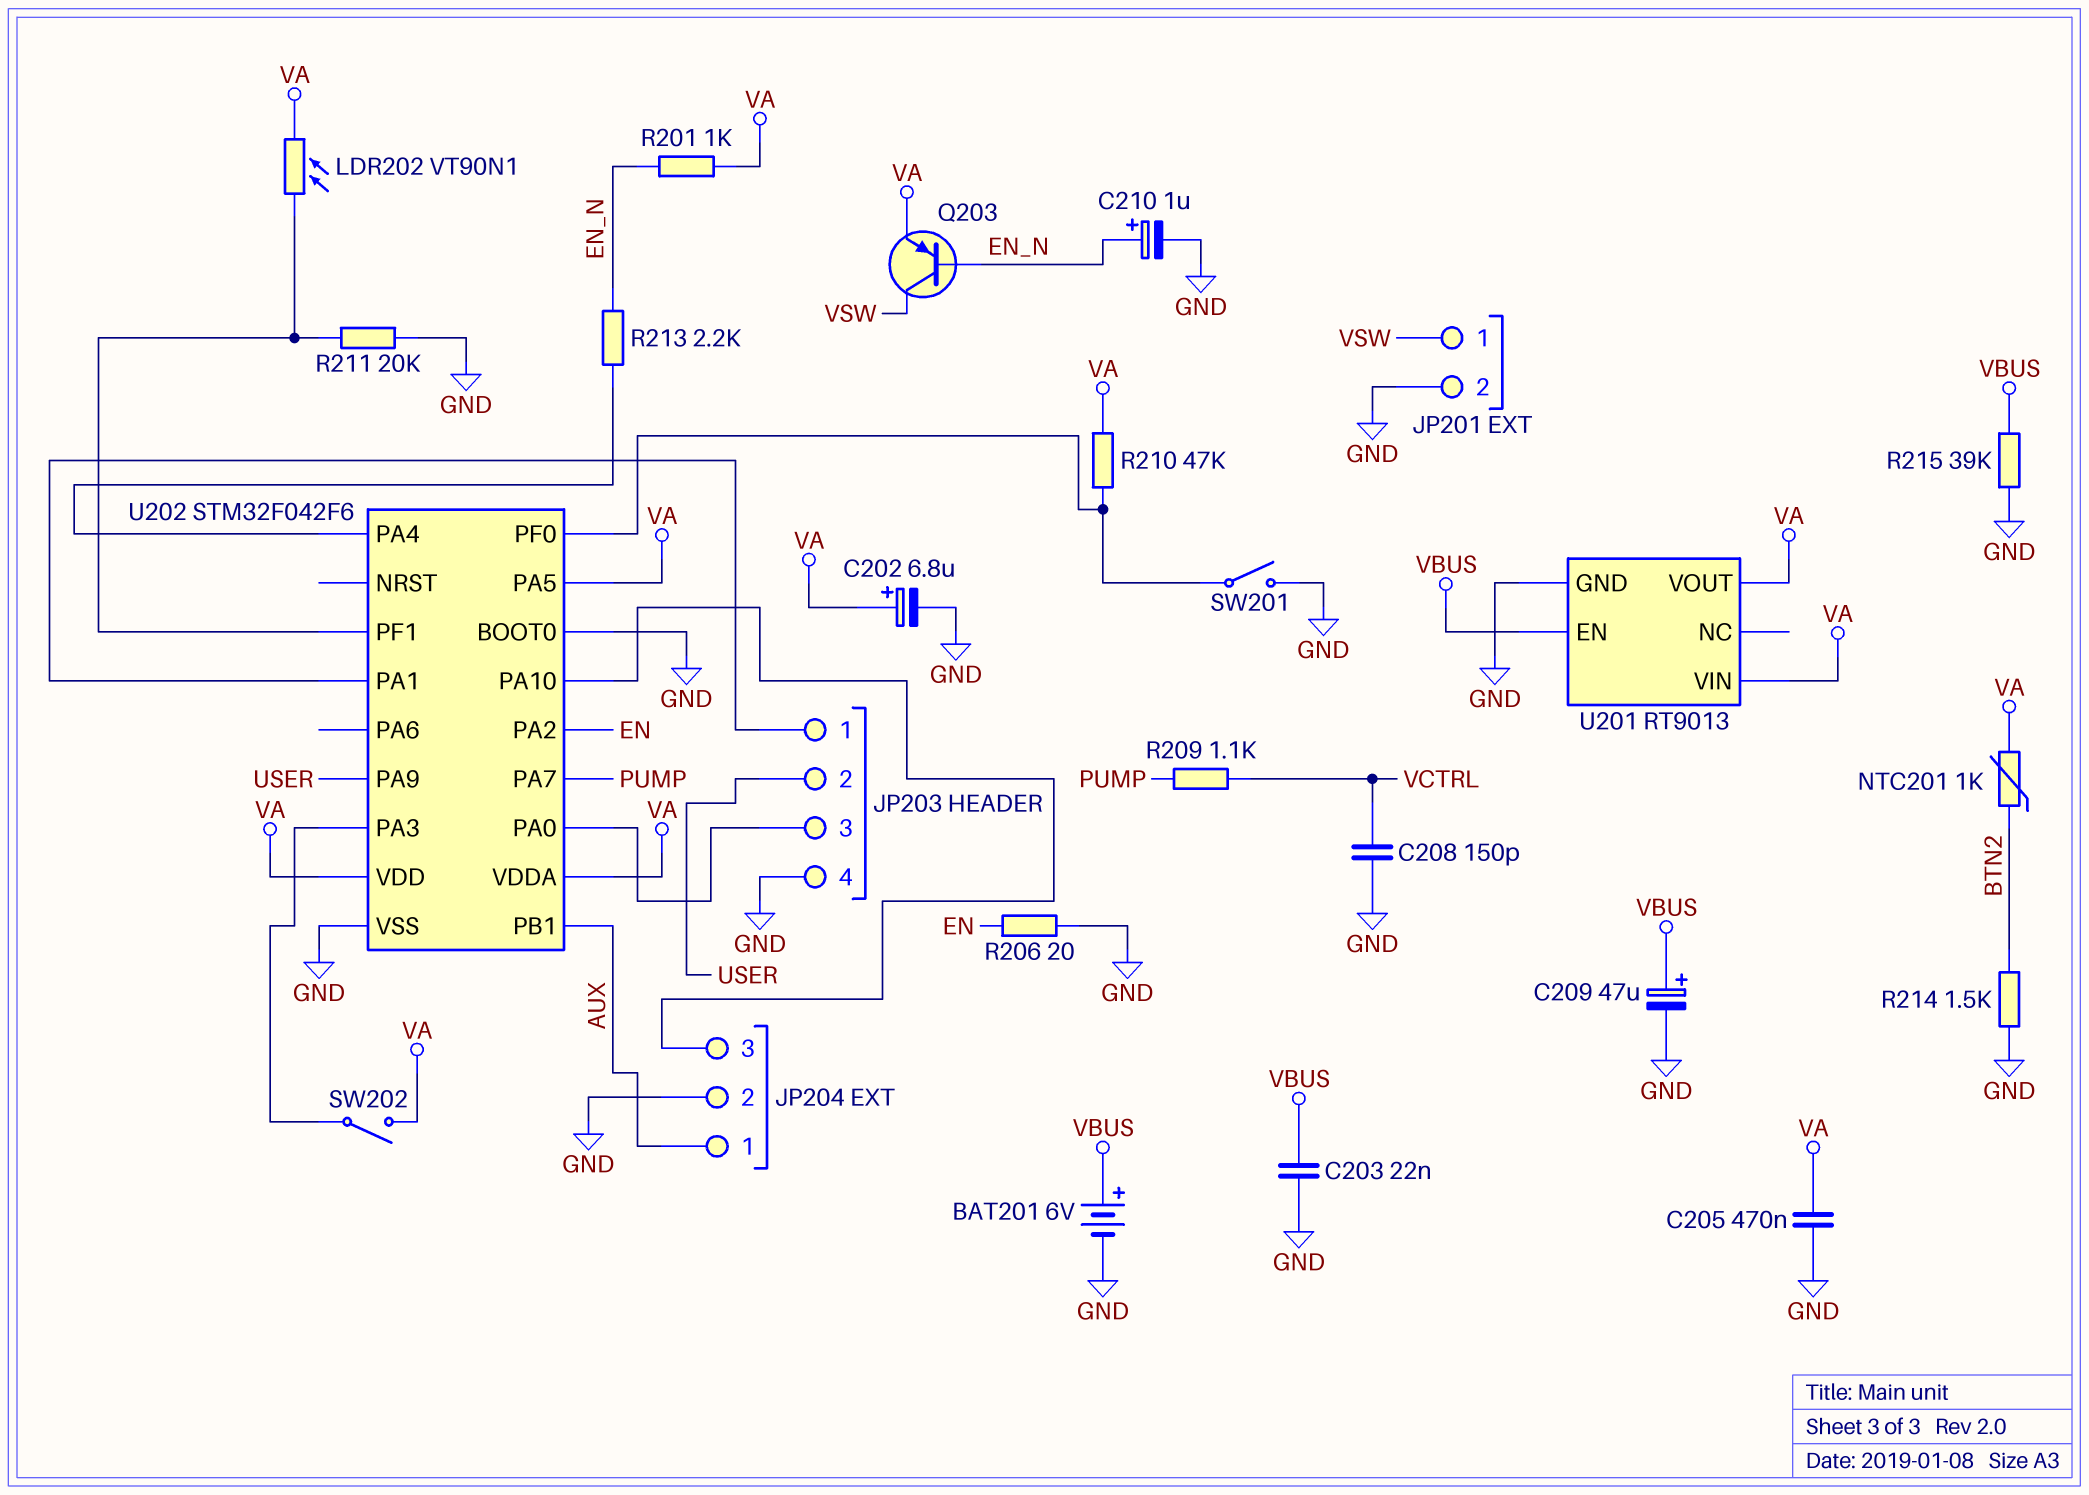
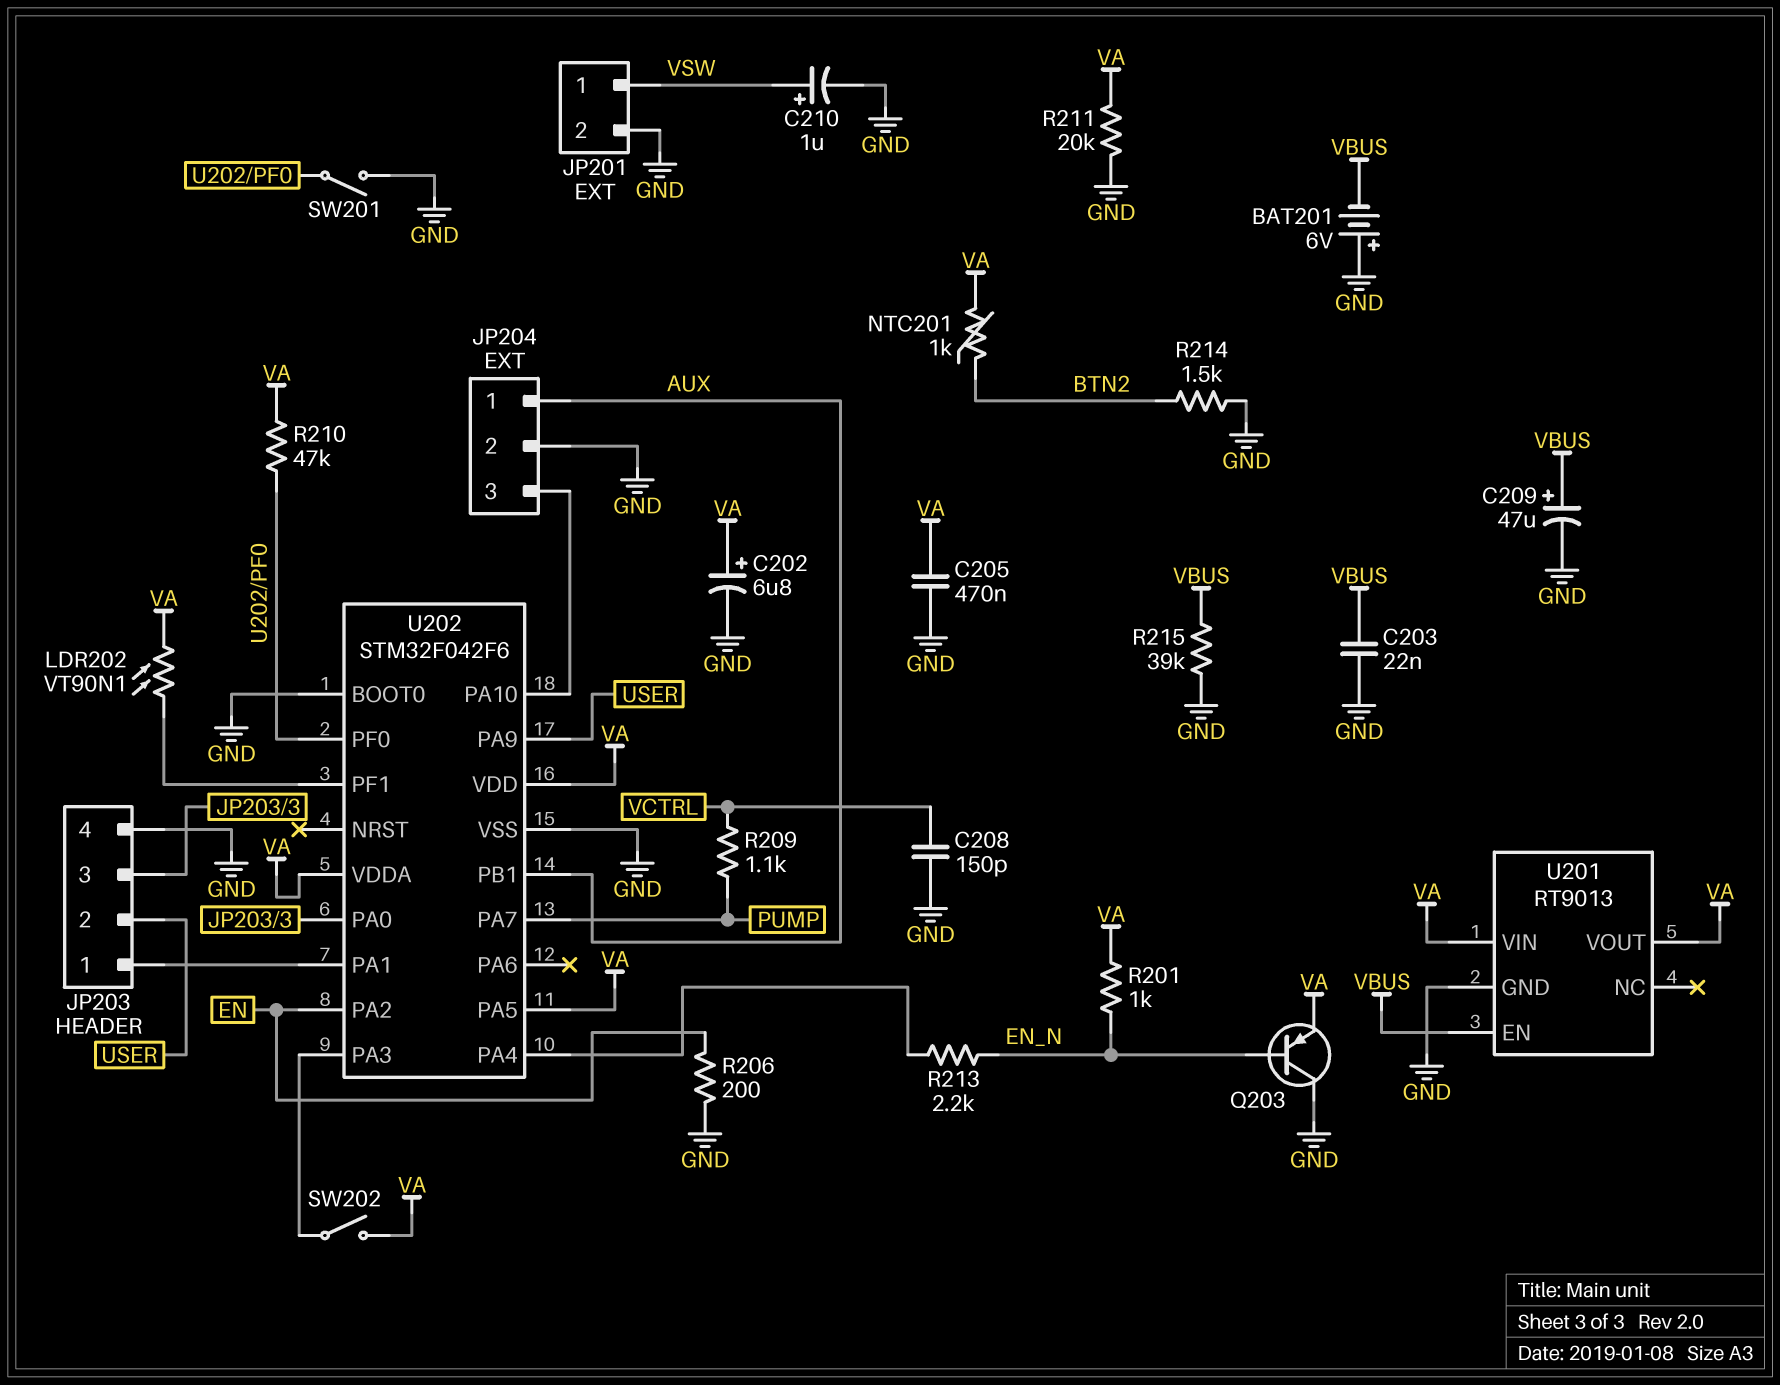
BAT201: 6V (plus VBUS, minus GND) -> 6V (plus GND, minus VBUS)
C210: 1uF (plus EN_N, minus GND) -> 1uF (plus VSW, minus GND)
Q203: PNP (B EN_N, C VSW, E VA) -> PNP (B EN_N, C GND, E VA)
R206: 20 (EN, GND) -> 200 (EN, GND)
R211: 20k (GND, U202/PF1) -> 20k (GND, VA)

